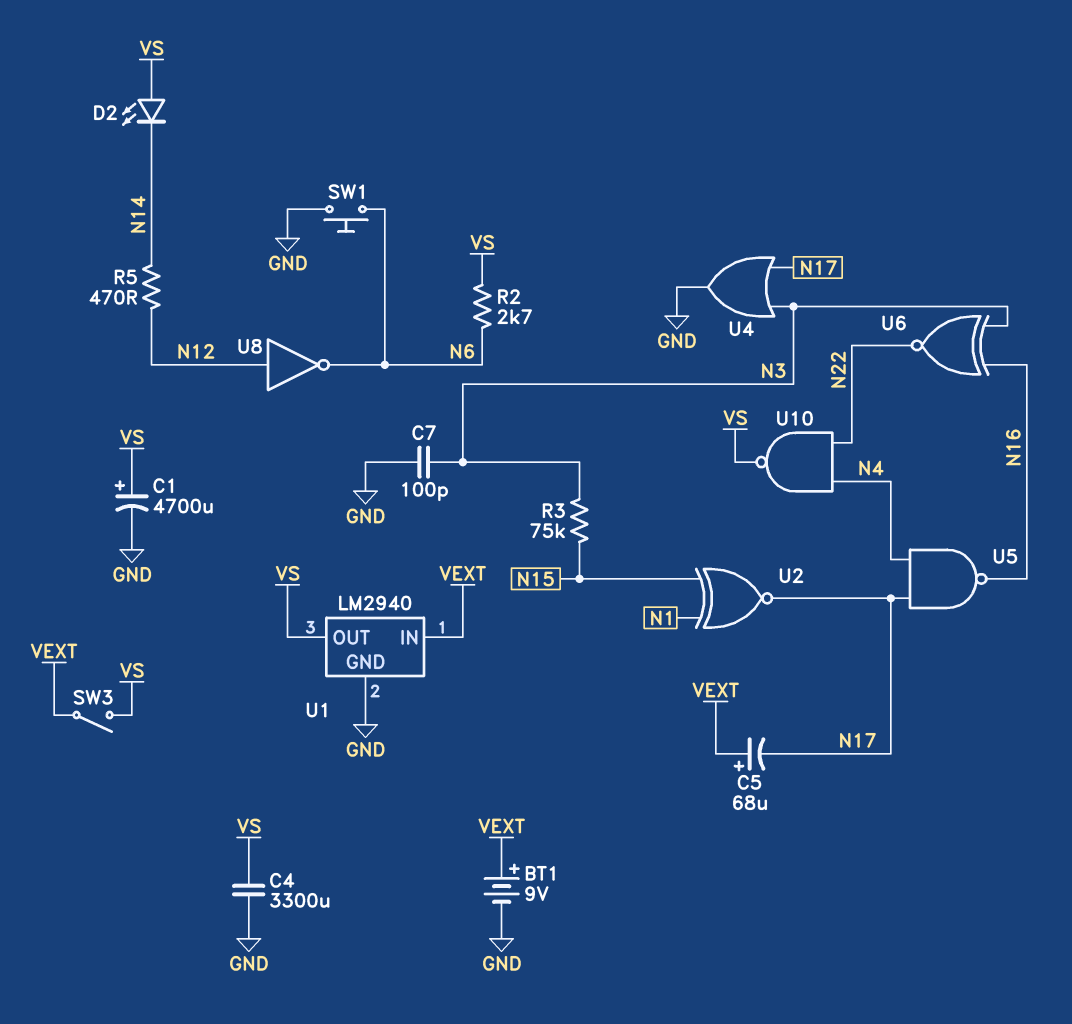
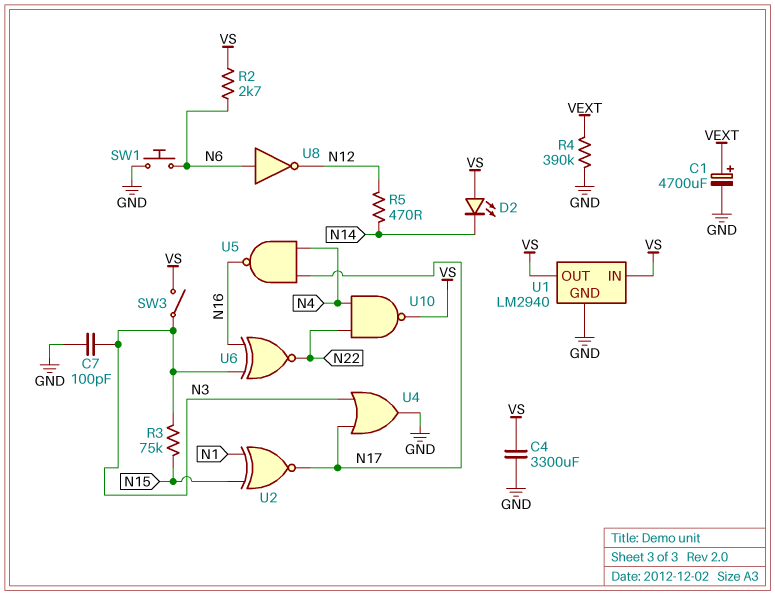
BT1: 9V (plus VEXT, minus GND) -> none
C1: 4700uF (plus VS, minus GND) -> 4700uF (plus VEXT, minus GND)
C5: 68uF (plus VEXT, minus N17) -> none
R4: none -> 390k (GND, VEXT)
SW3: switch (VEXT, VS) -> switch (N3, VS)
U1 pin IN: VEXT -> VS
U8: NOT (in N12, out N6) -> NOT (in N6, out N12)

